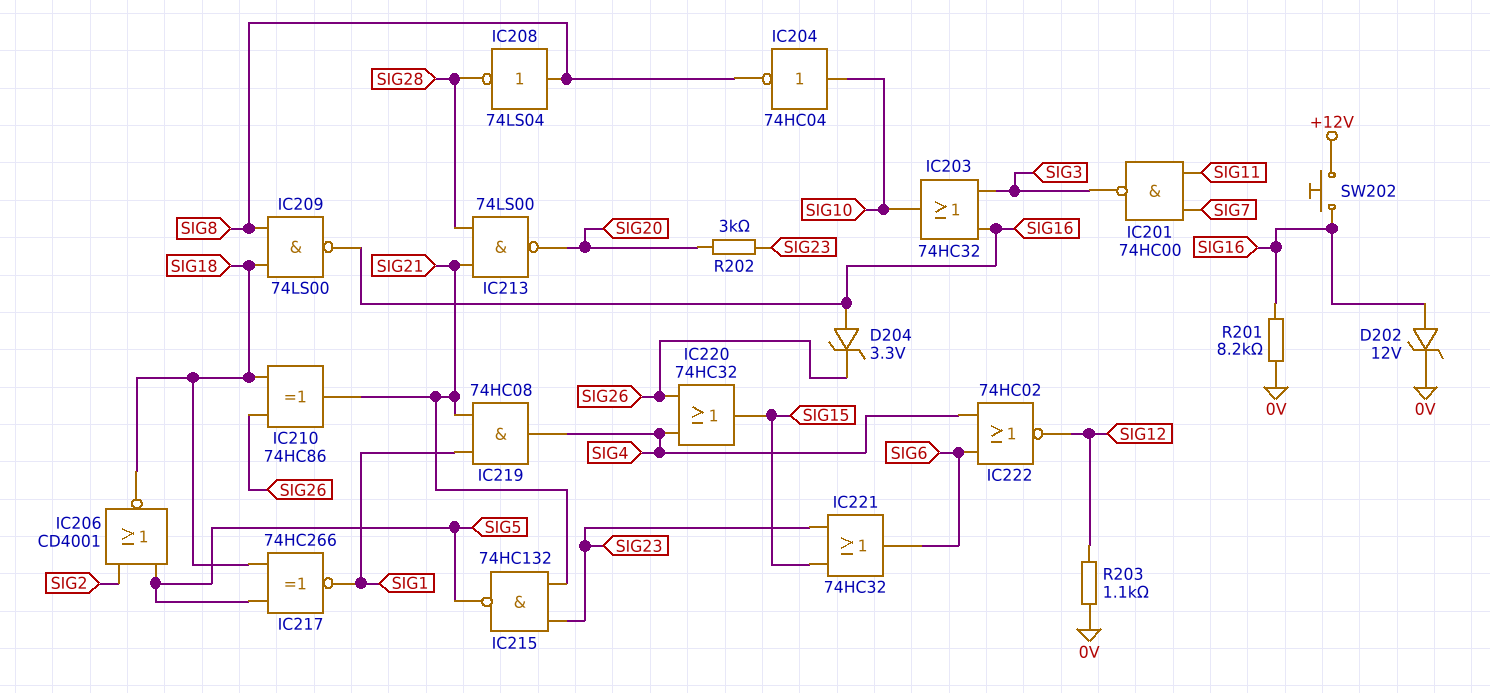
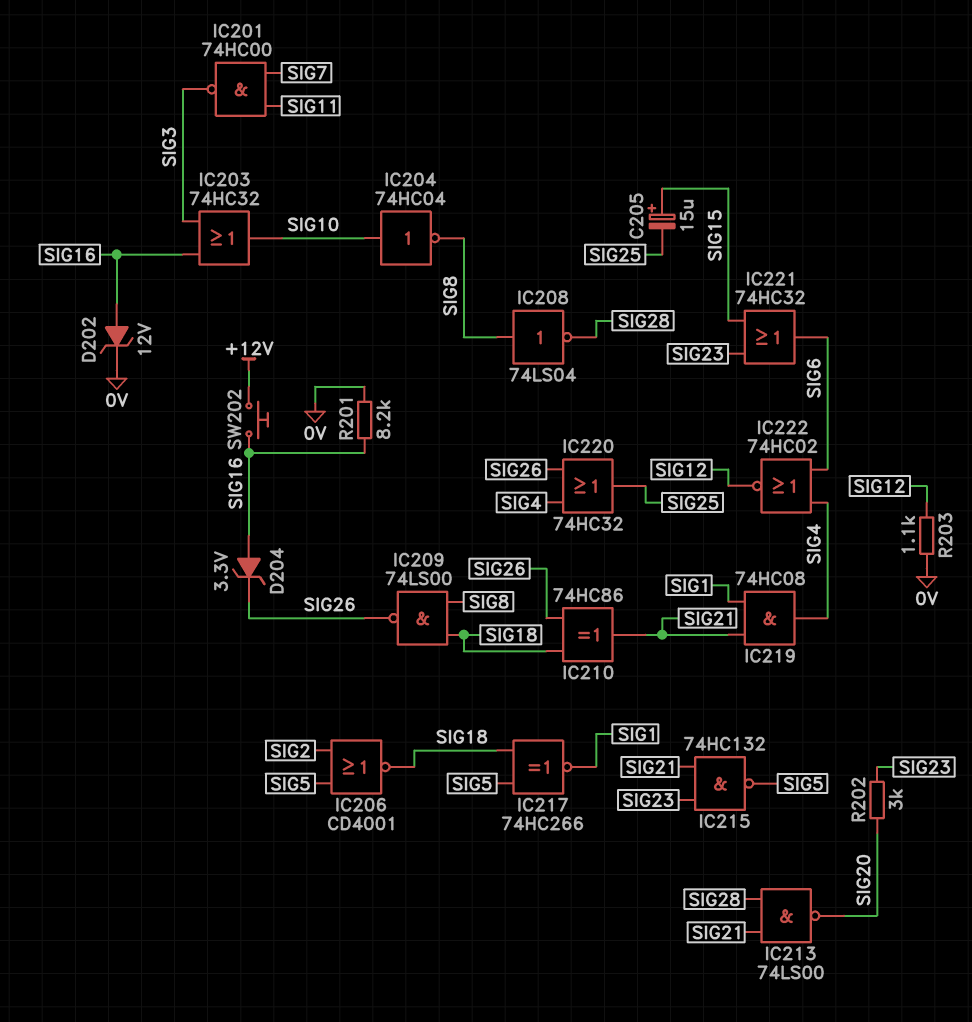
C205: none -> 15uF (plus SIG15, minus SIG25)
IC209: NAND 74LS00 (in SIG8, in SIG18, out SIG16) -> NAND 74LS00 (in SIG8, in SIG18, out SIG26)
IC220: OR 74HC32 (in SIG4, in SIG26, out SIG15) -> OR 74HC32 (in SIG4, in SIG26, out SIG25)

